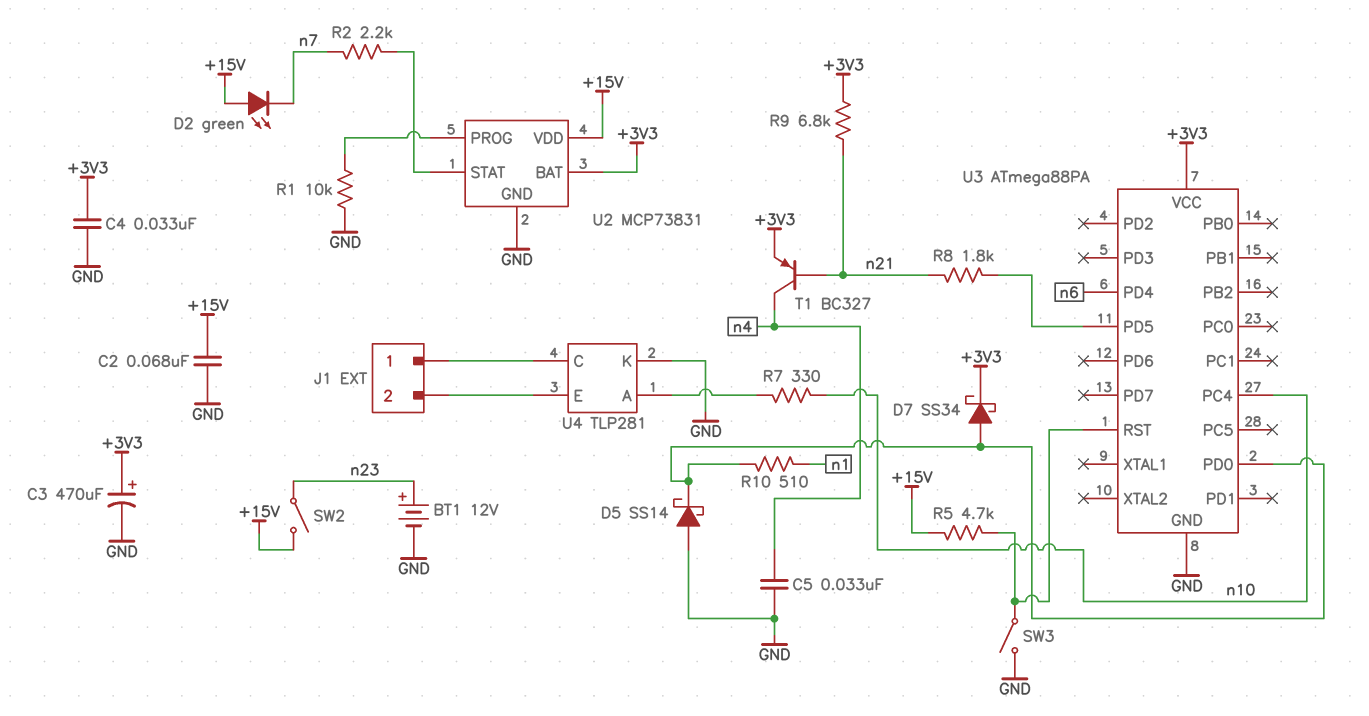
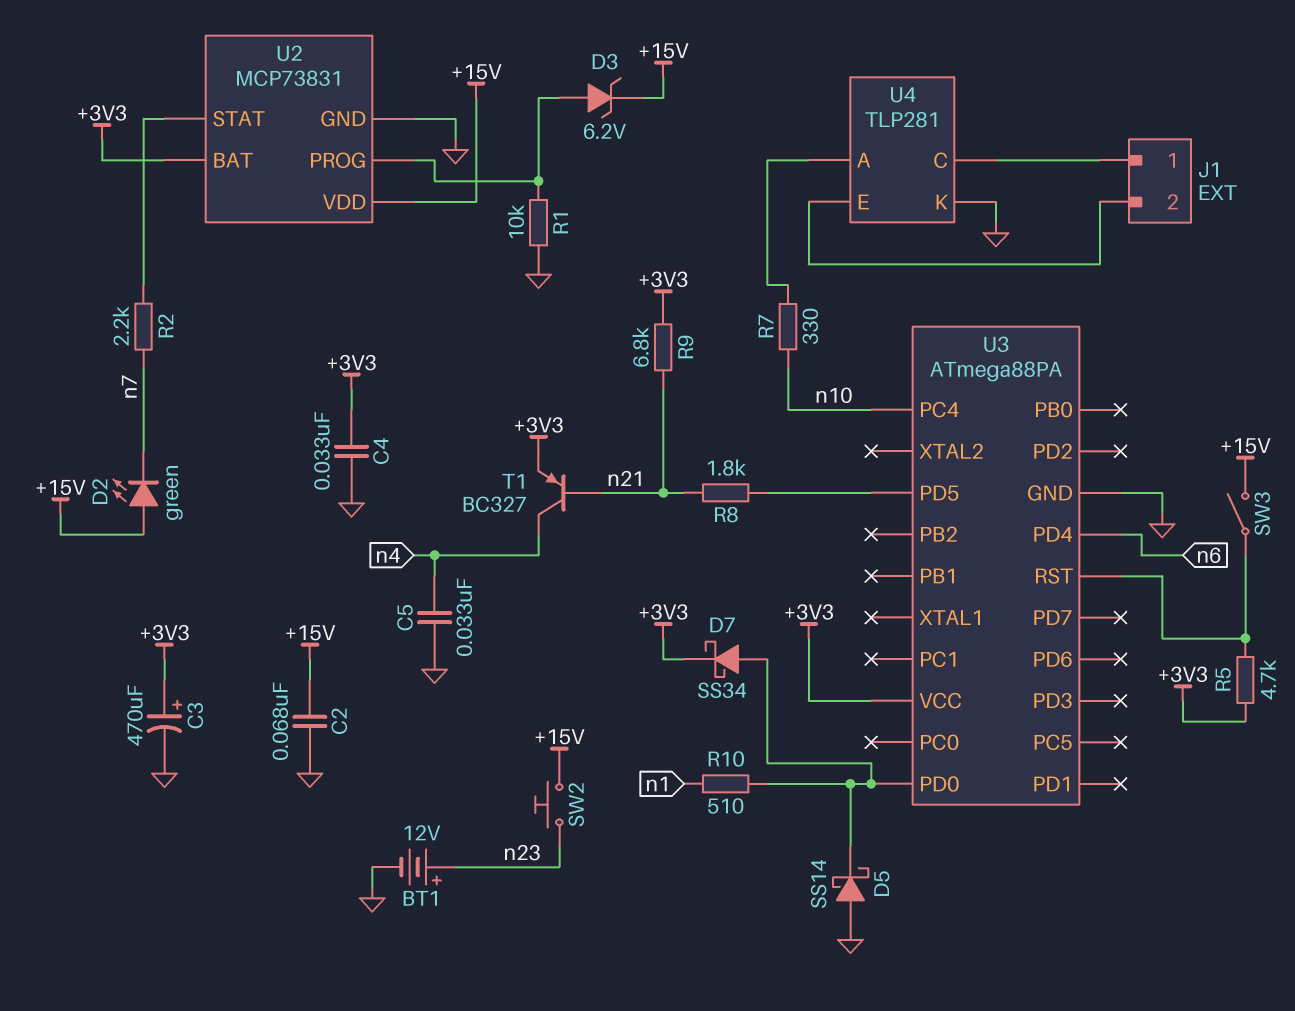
D3: none -> zener 6.2V (A U2/PROG, K +15V)
R5: 4.7k (+15V, U3/RST) -> 4.7k (+3V3, U3/RST)
SW2: switch (+15V, n23) -> button (+15V, n23)
SW3: switch (GND, U3/RST) -> switch (+15V, U3/RST)

